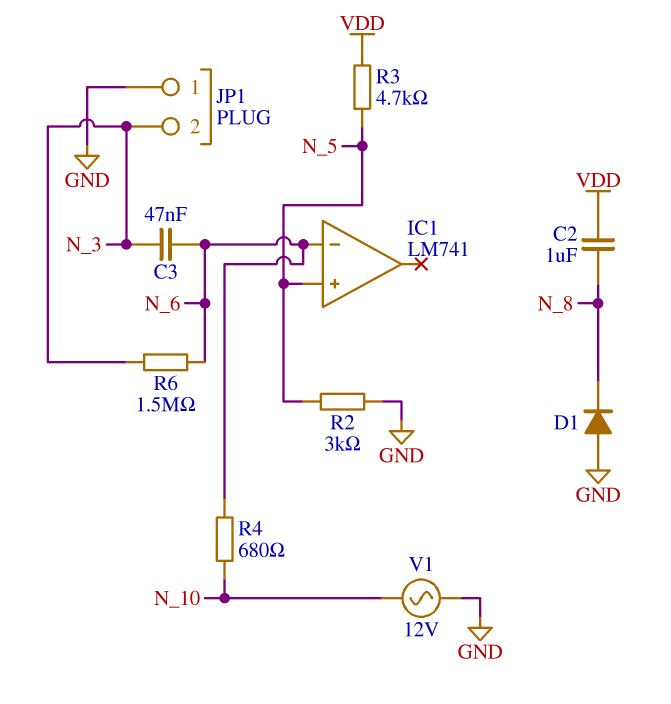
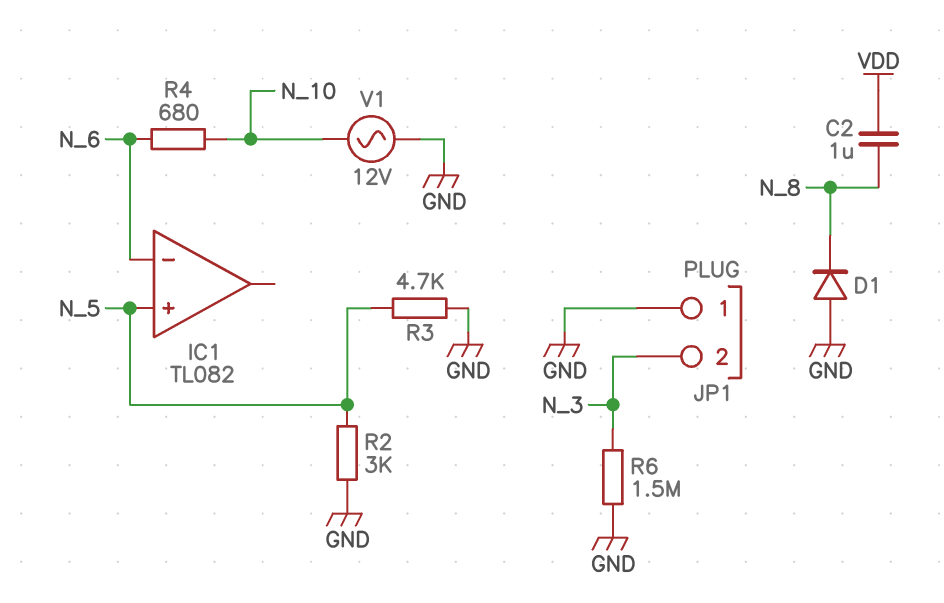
C3: 47nF (N_3, N_6) -> none
IC1: LM741 -> TL082
R3: 4.7k (N_5, VDD) -> 4.7k (GND, N_5)
R6: 1.5M (N_3, N_6) -> 1.5M (GND, N_3)

